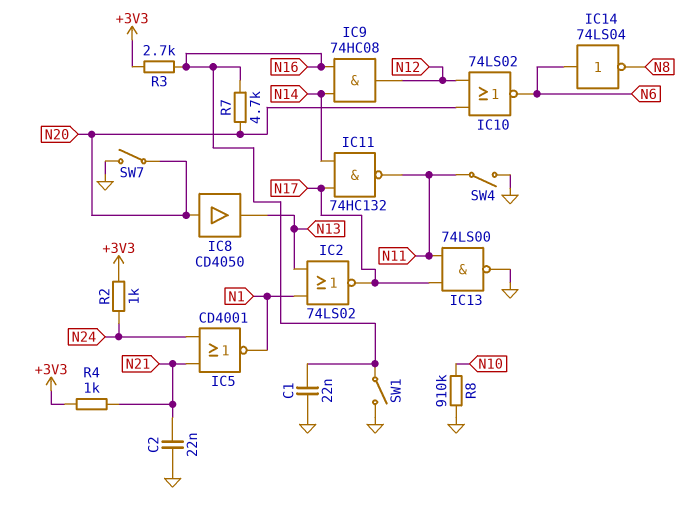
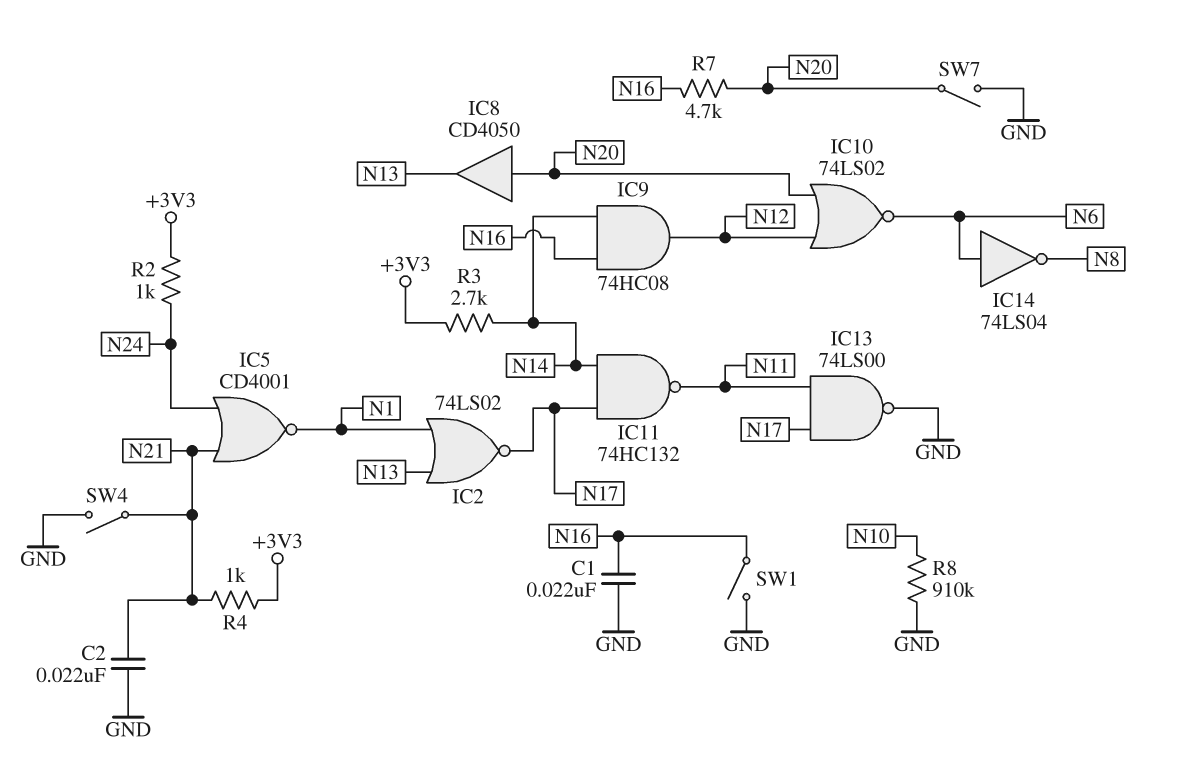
R3: 2.7k (+3V3, N16) -> 2.7k (+3V3, N14)
SW4: switch (GND, N11) -> switch (GND, N21)

